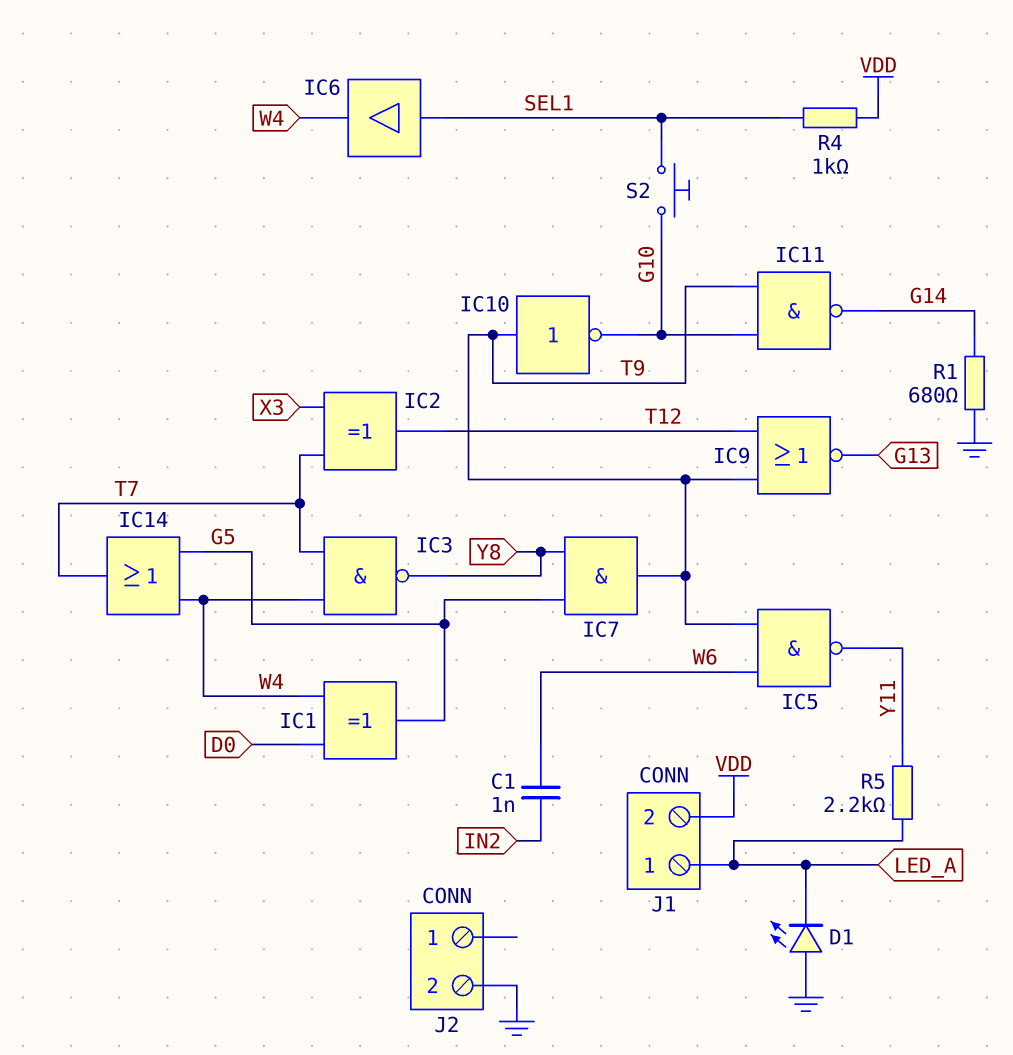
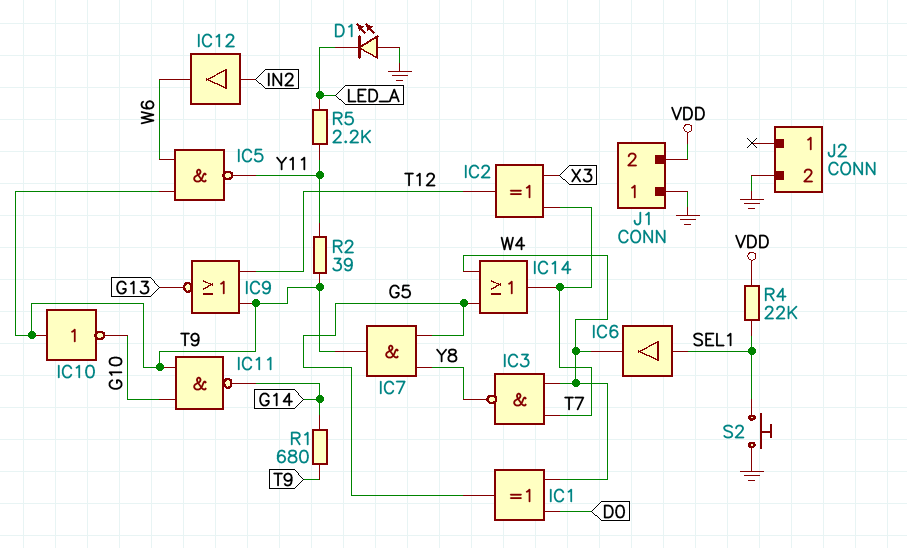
C1: 1nF (IN2, W6) -> none
IC12: none -> buffer (in IN2, out W6)
J1 pin 1: LED_A -> GND
R1: 680 (G14, GND) -> 680 (G14, T9)
R2: none -> 39 (T9, Y11)
R4: 1k (SEL1, VDD) -> 22k (SEL1, VDD)
S2: button (G10, SEL1) -> button (GND, SEL1)

